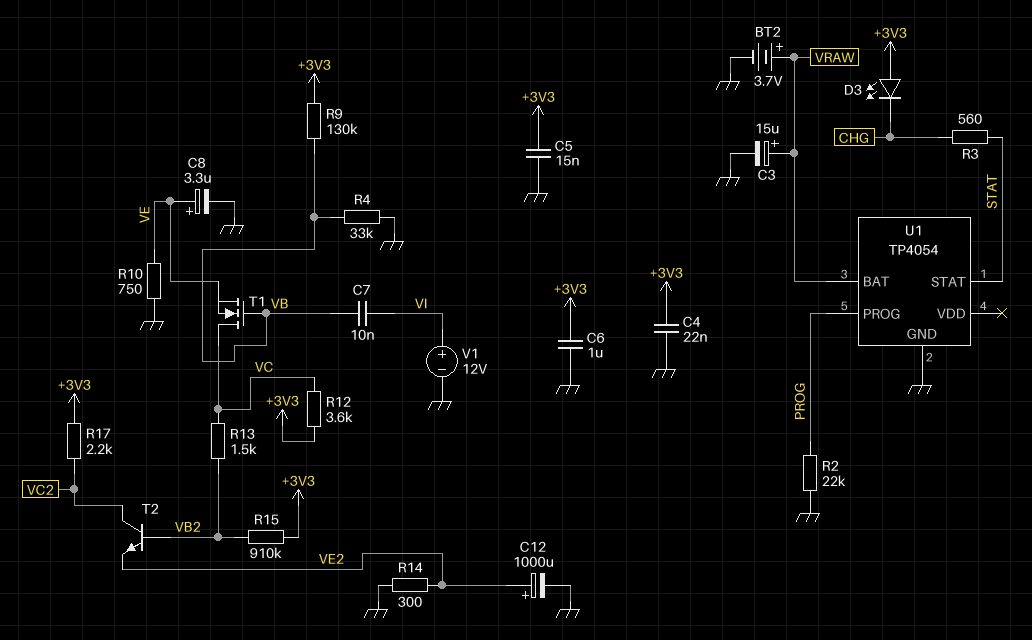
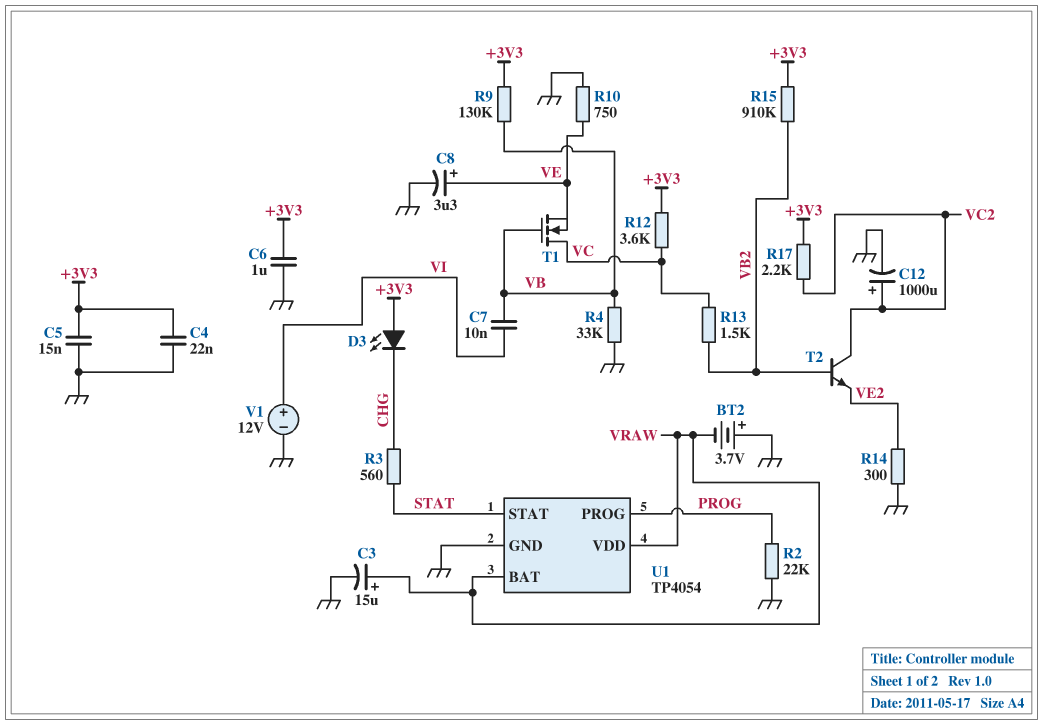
BT2: 3.7V (plus VRAW, minus GND) -> 3.7V (plus GND, minus VRAW)
C12: 1000uF (plus VE2, minus GND) -> 1000uF (plus VC2, minus GND)
U1 pin VDD: none -> VRAW

